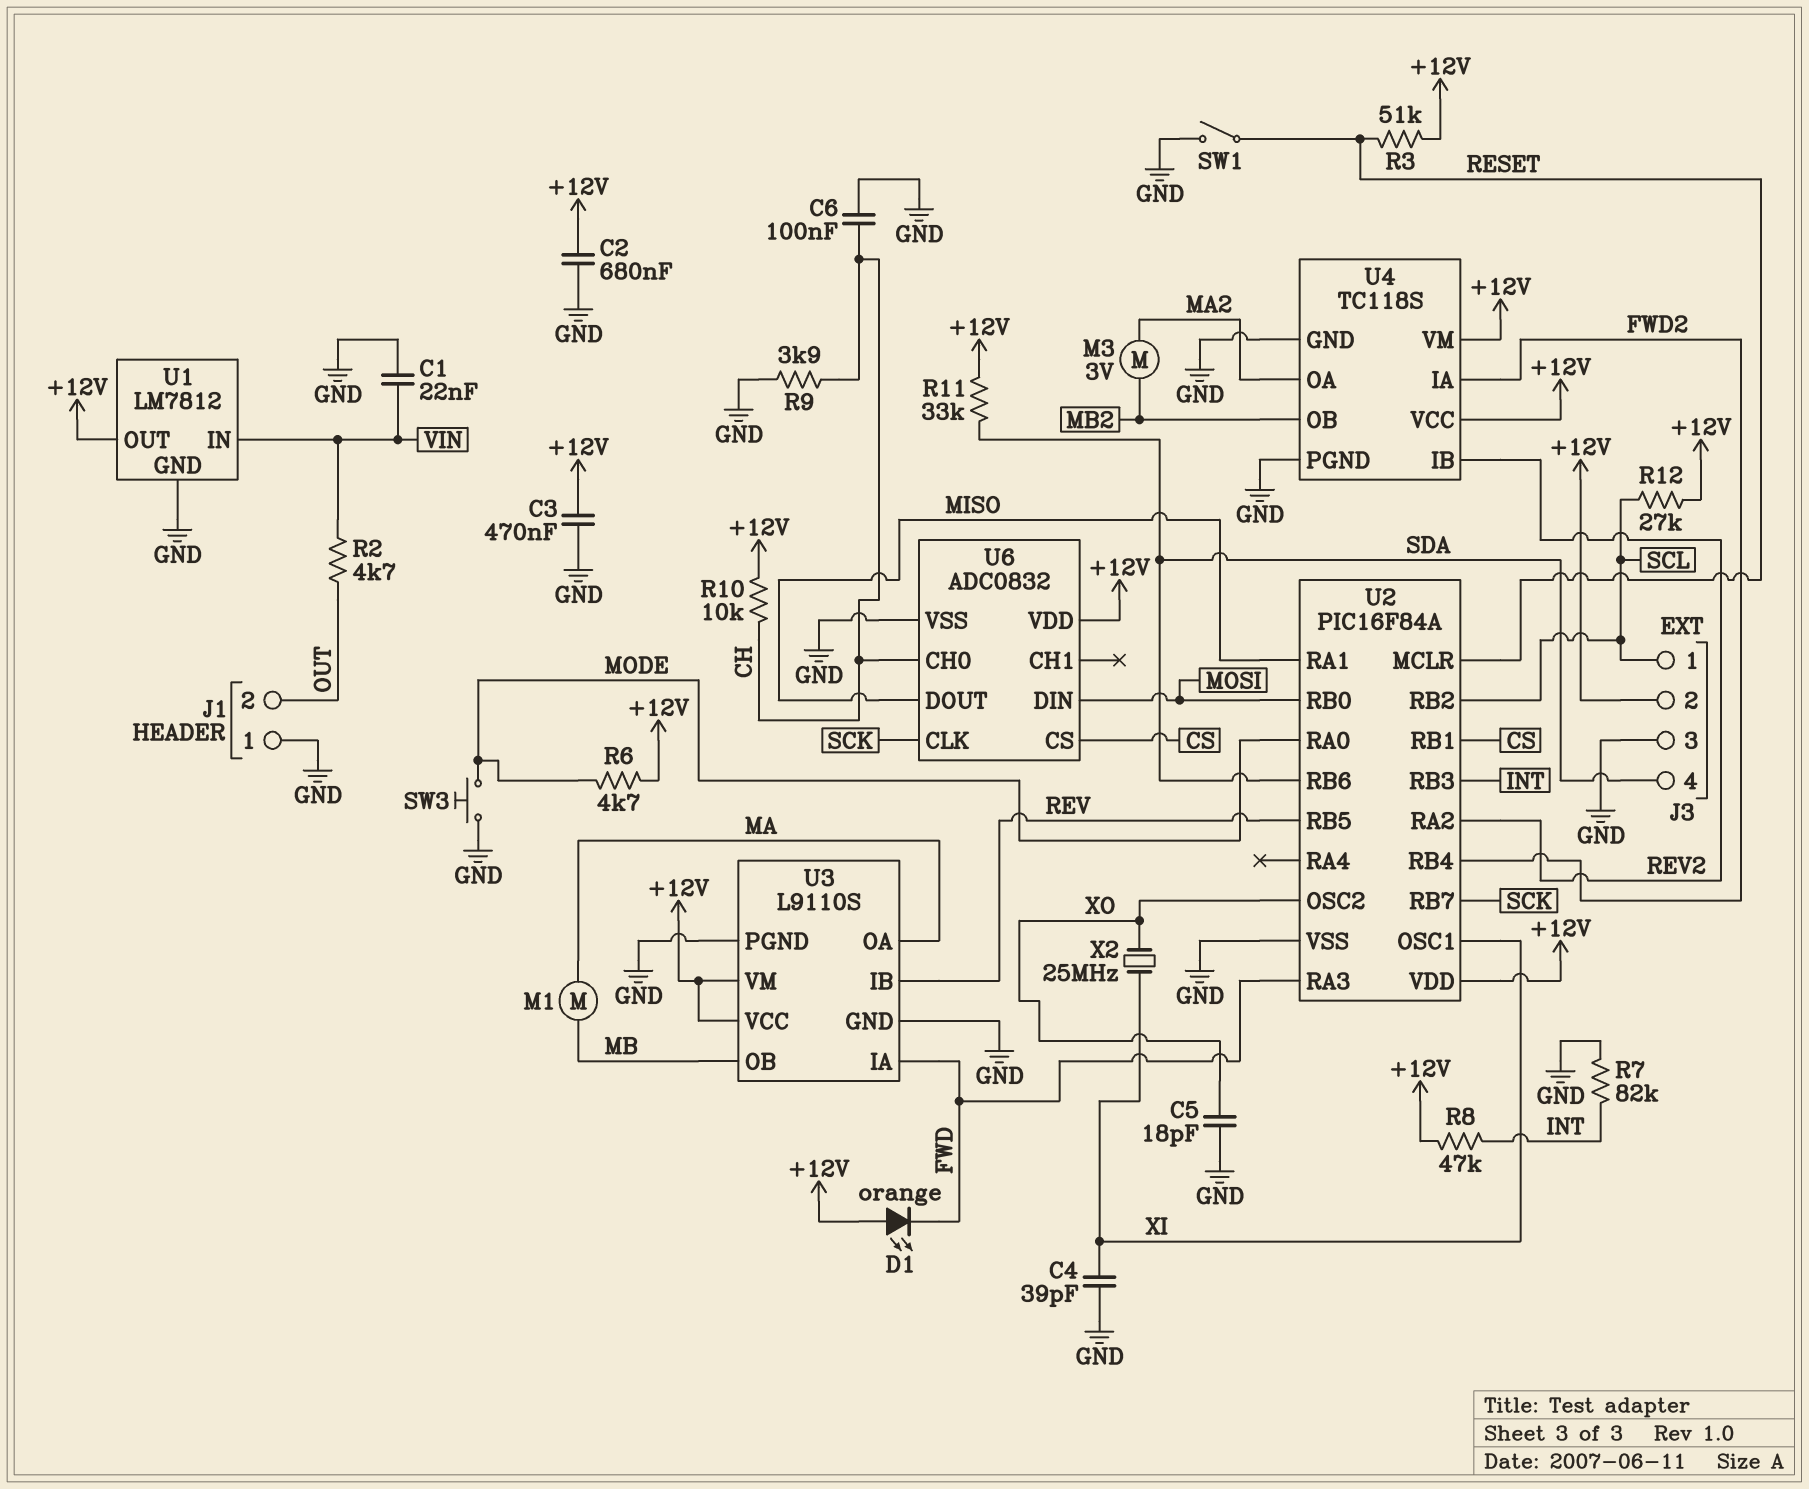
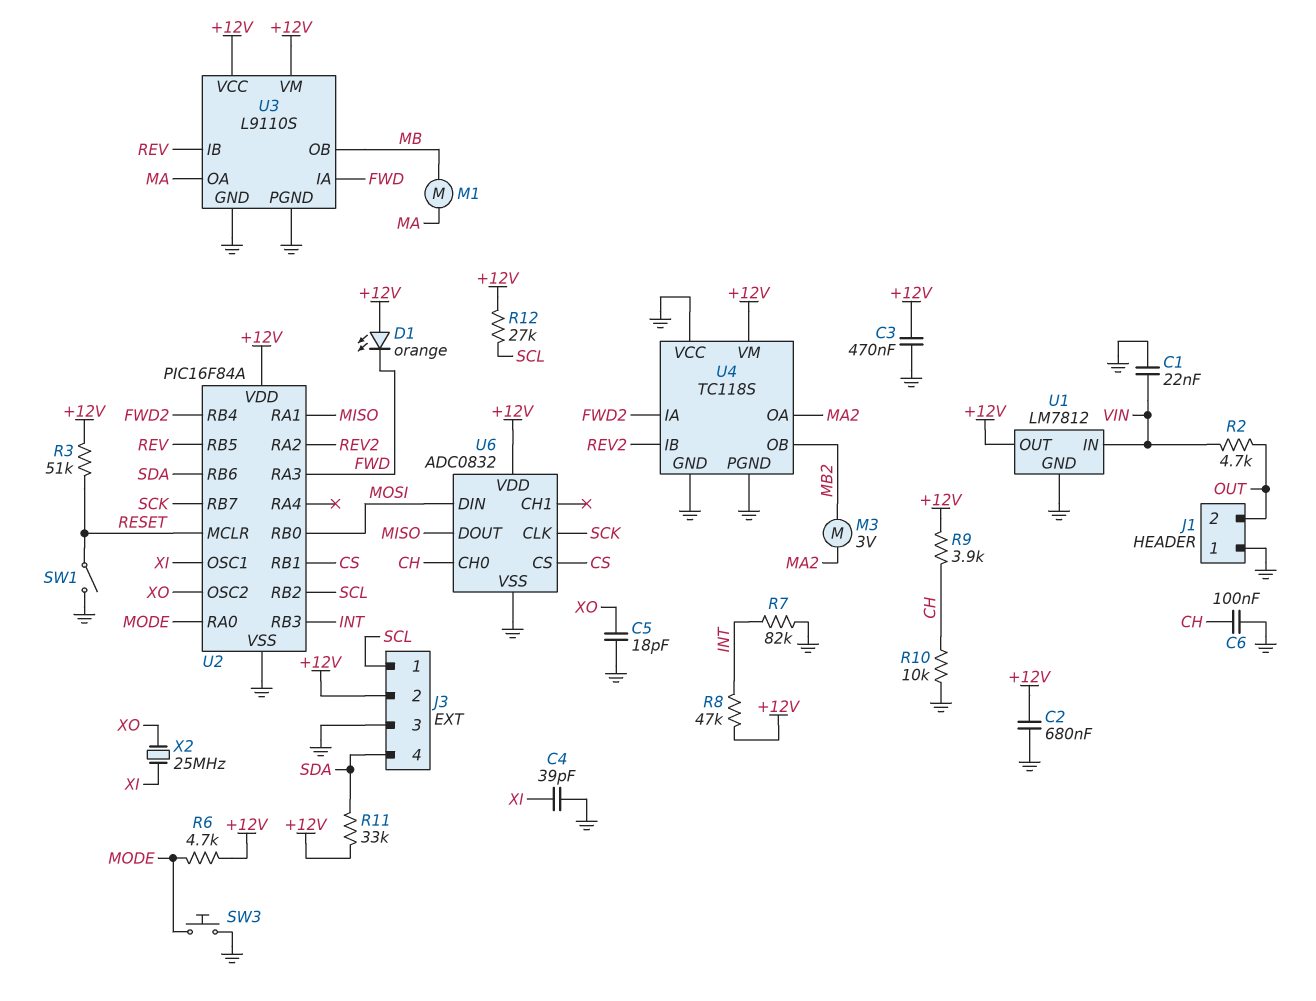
R9: 3.9k (CH, GND) -> 3.9k (+12V, CH)
R10: 10k (+12V, CH) -> 10k (CH, GND)
U4 pin VCC: +12V -> GND

